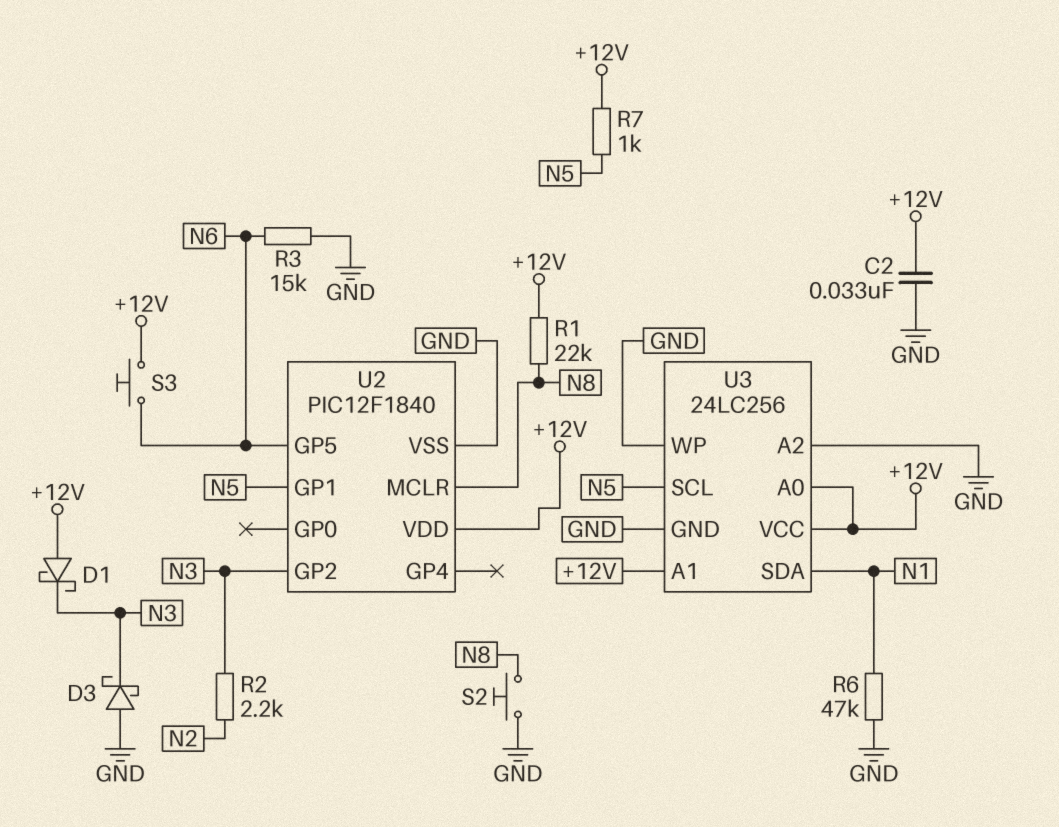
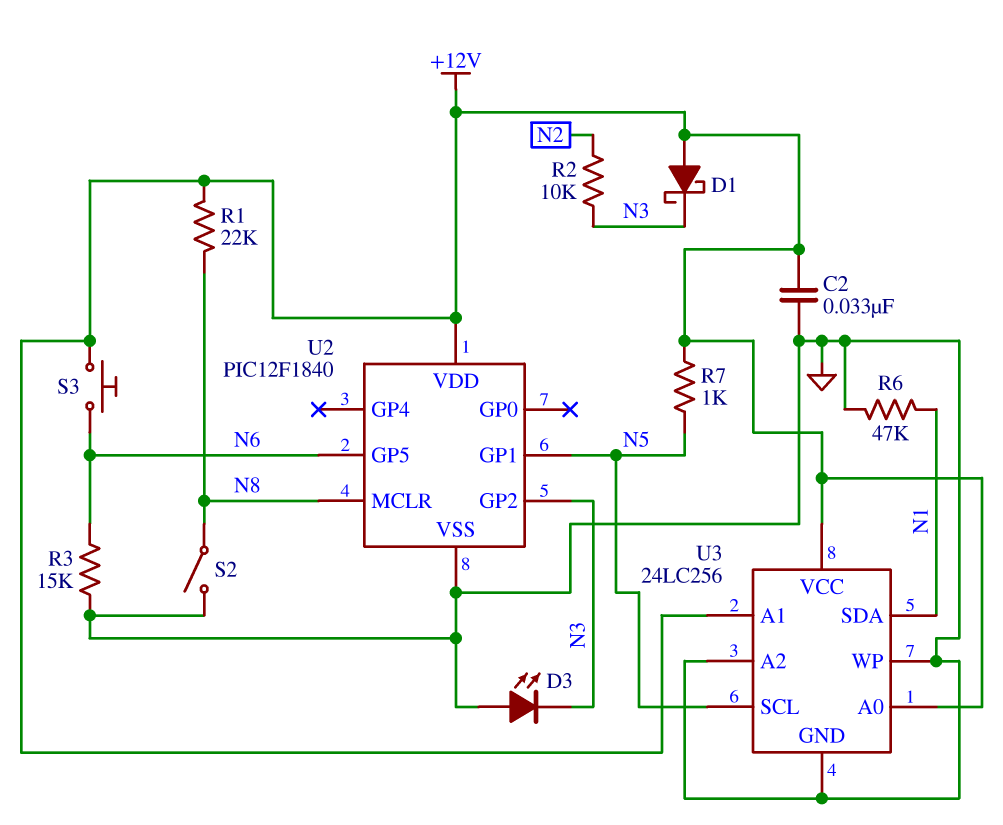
D3: schottky (A GND, K N3) -> LED (A GND, K N3)
R2: 2.2k (N2, N3) -> 10k (N2, N3)
S2: button (GND, N8) -> switch (GND, N8)

